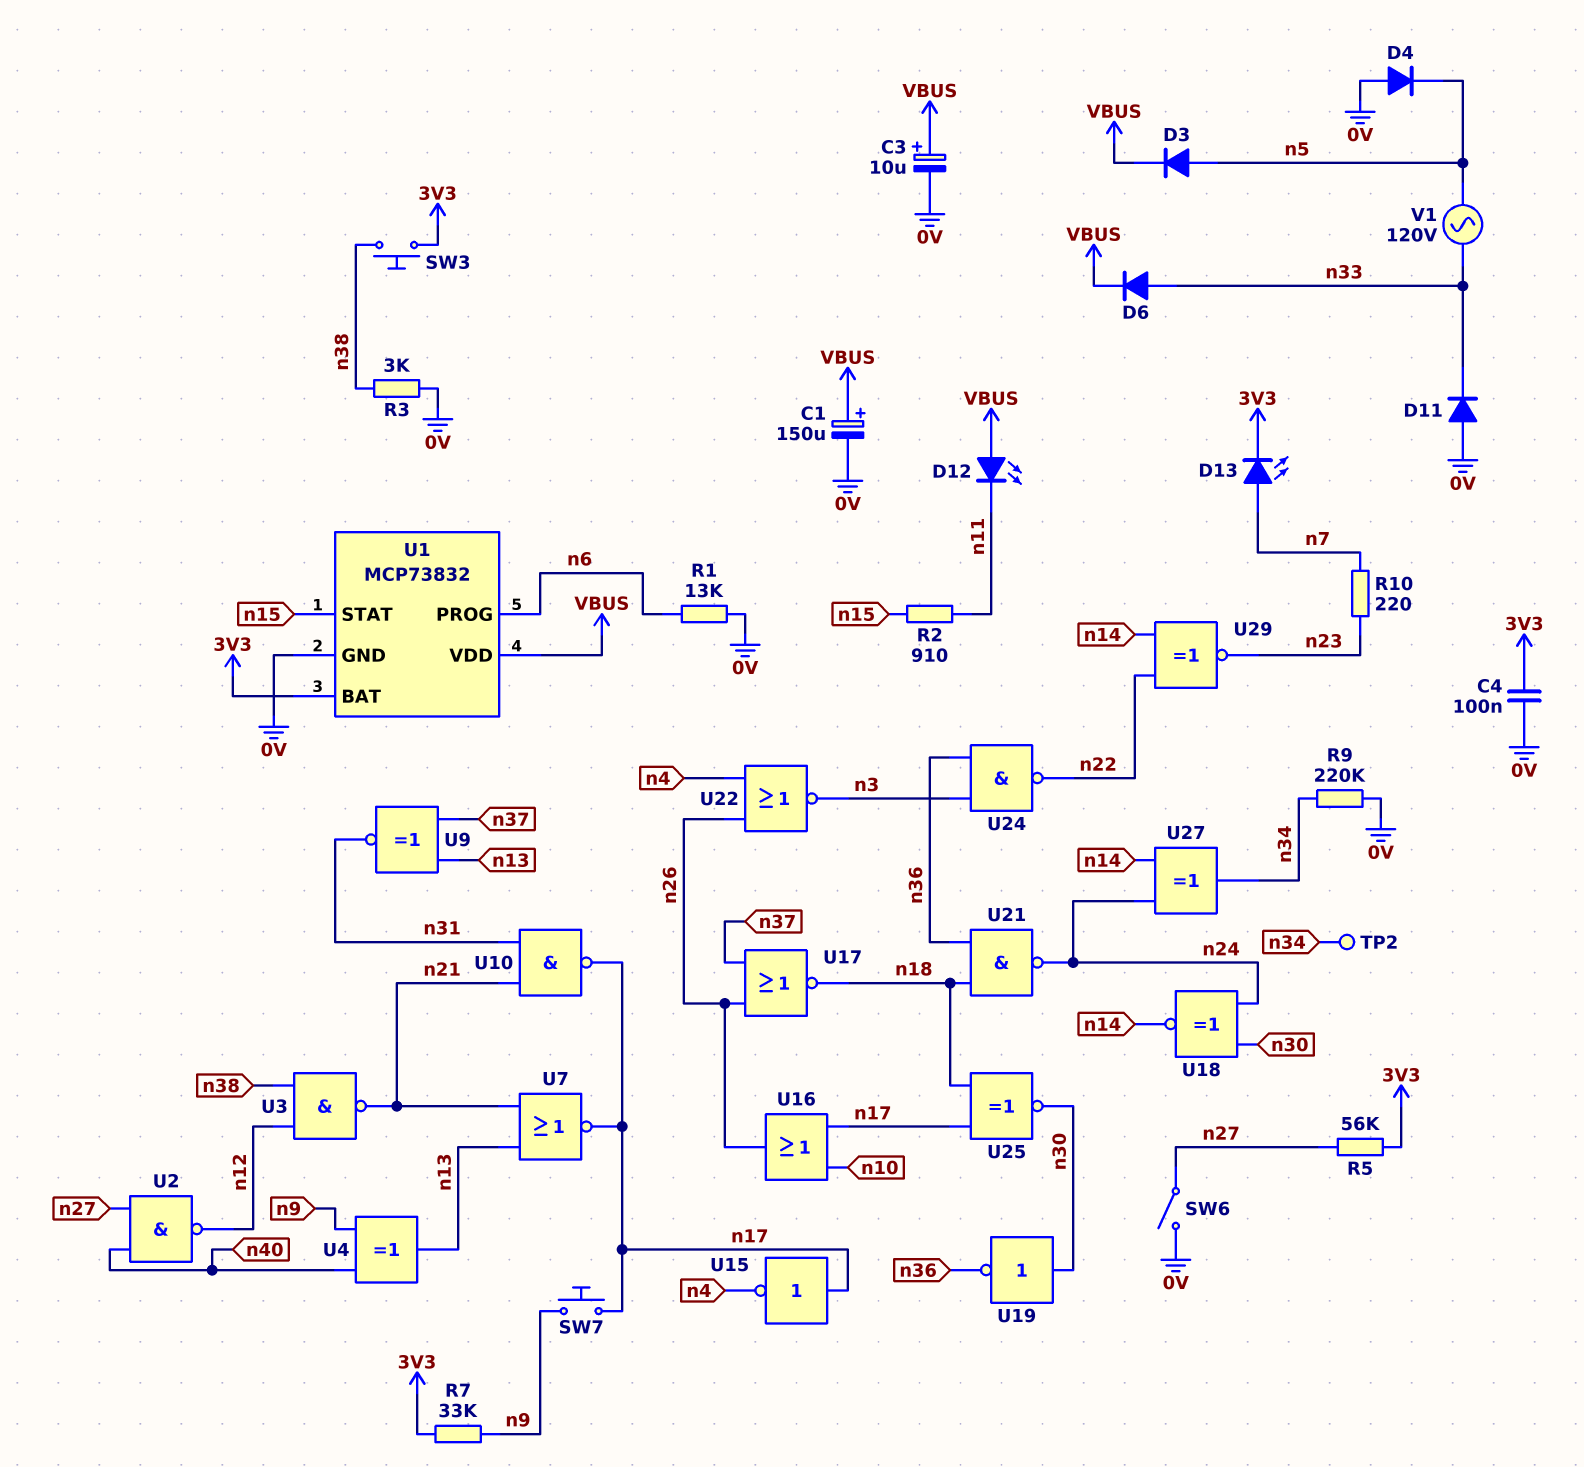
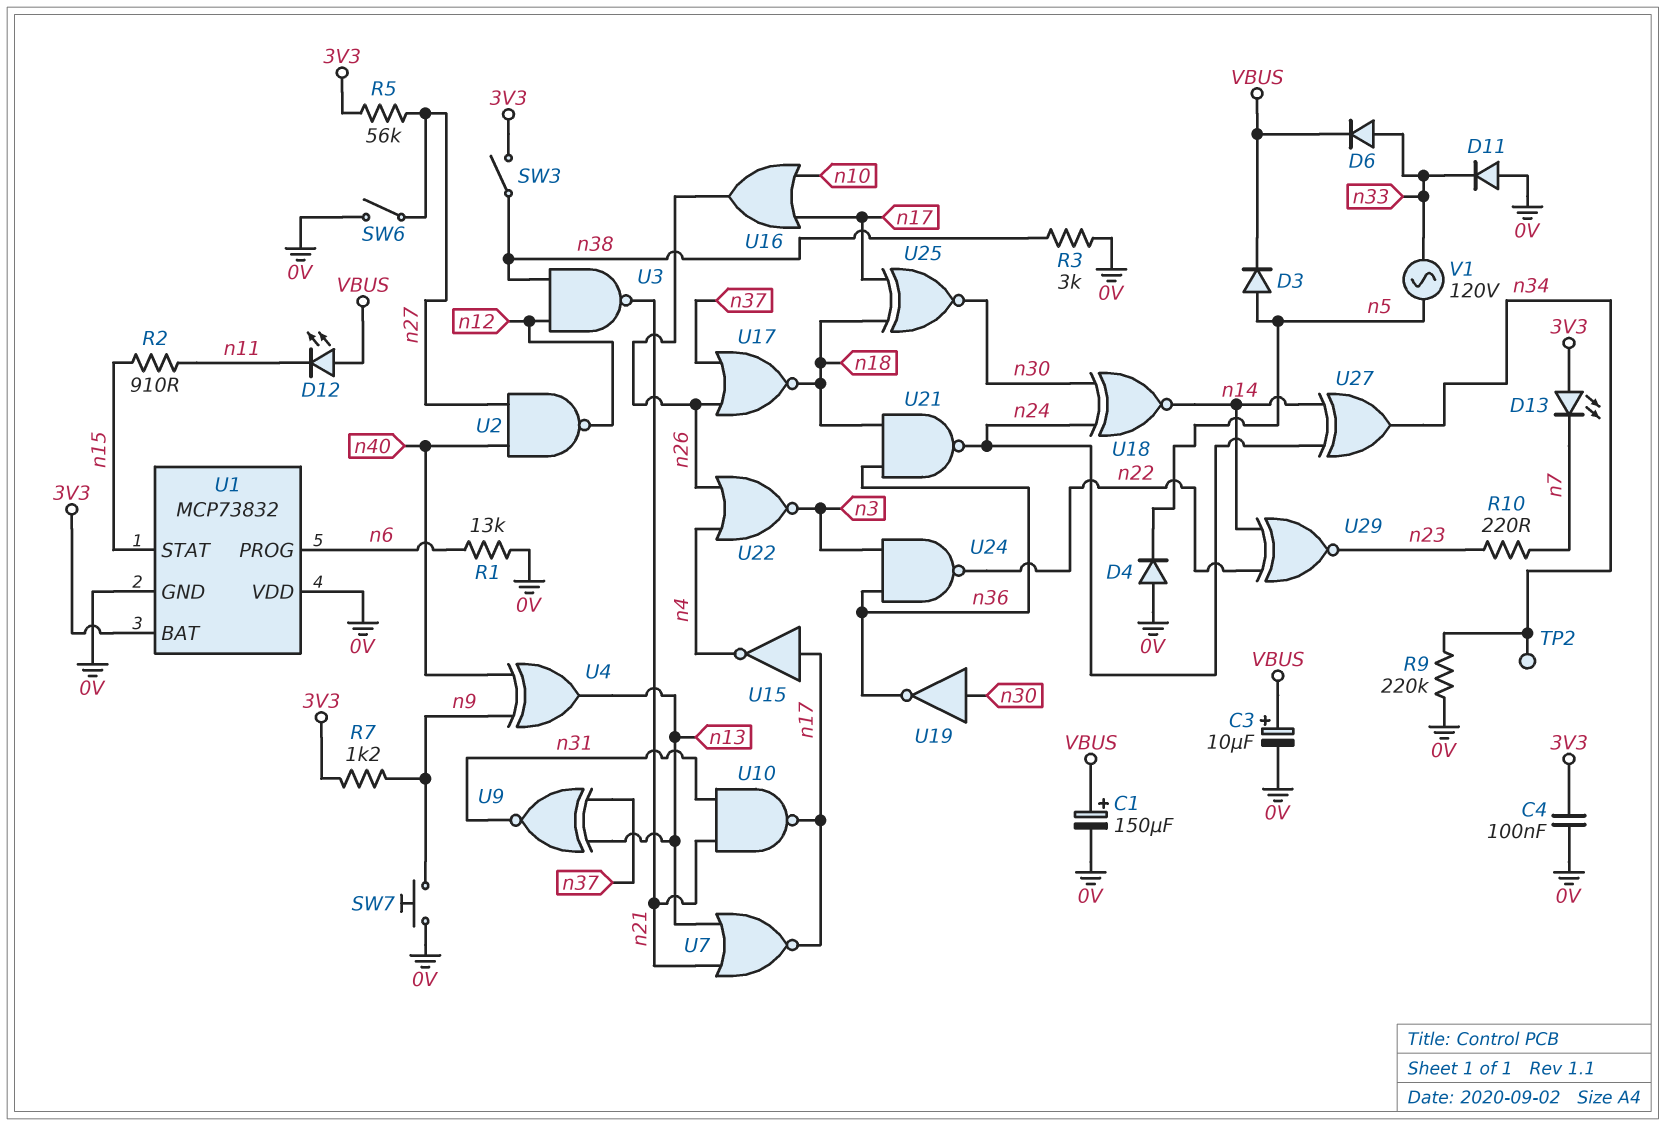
D13: LED (A n7, K 3V3) -> LED (A 3V3, K n7)
R7: 33k (3V3, n9) -> 1.2k (3V3, n9)
SW3: button (3V3, n38) -> switch (3V3, n38)
SW7: button (n9, n17) -> button (0V, n9)
U1 pin VDD: VBUS -> 0V

